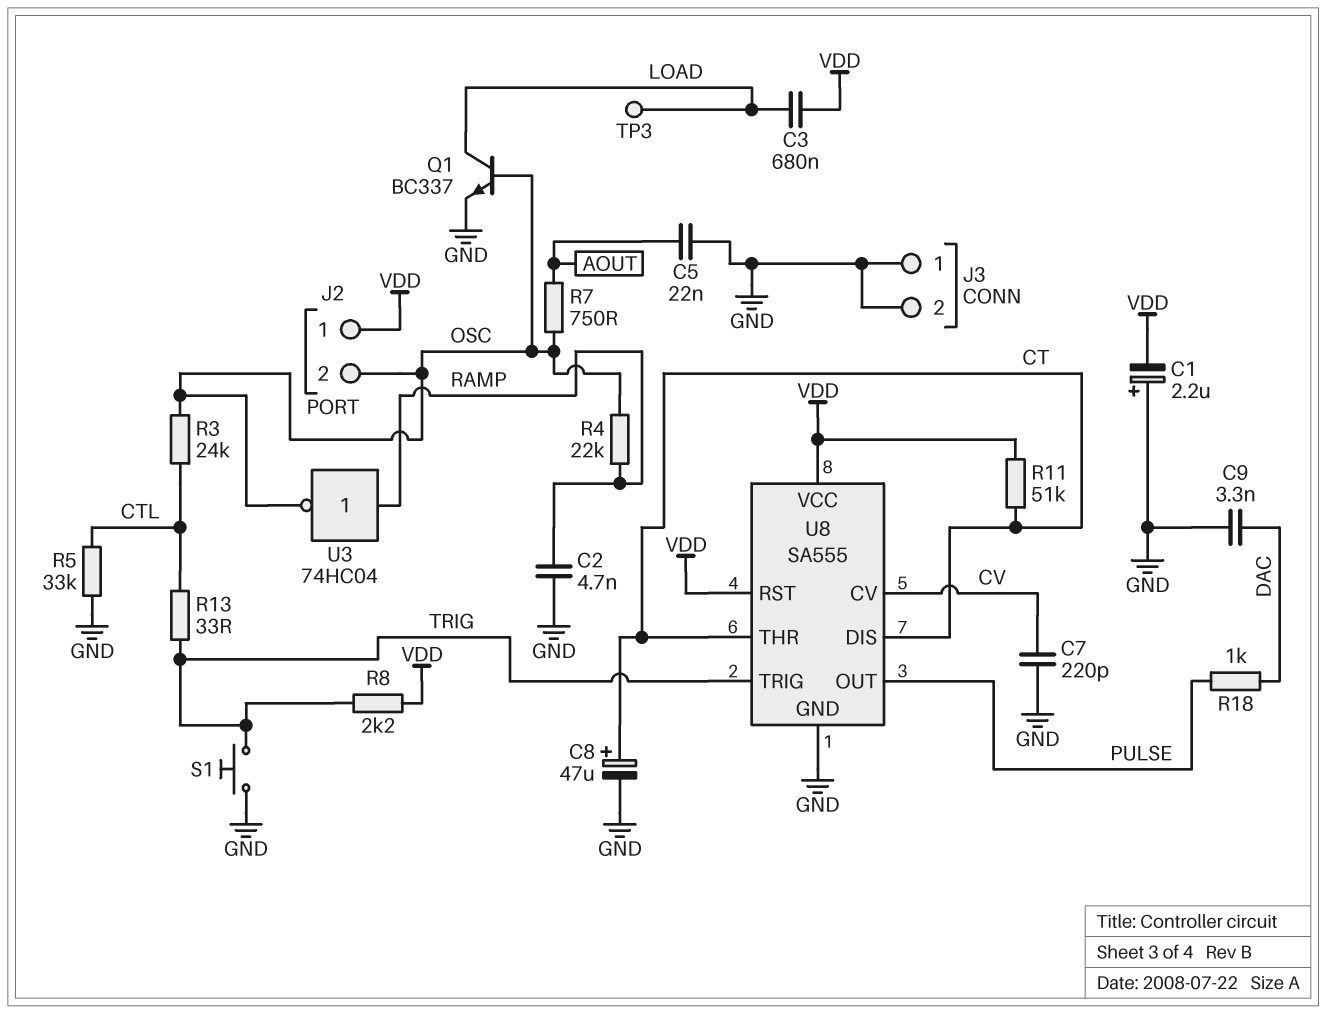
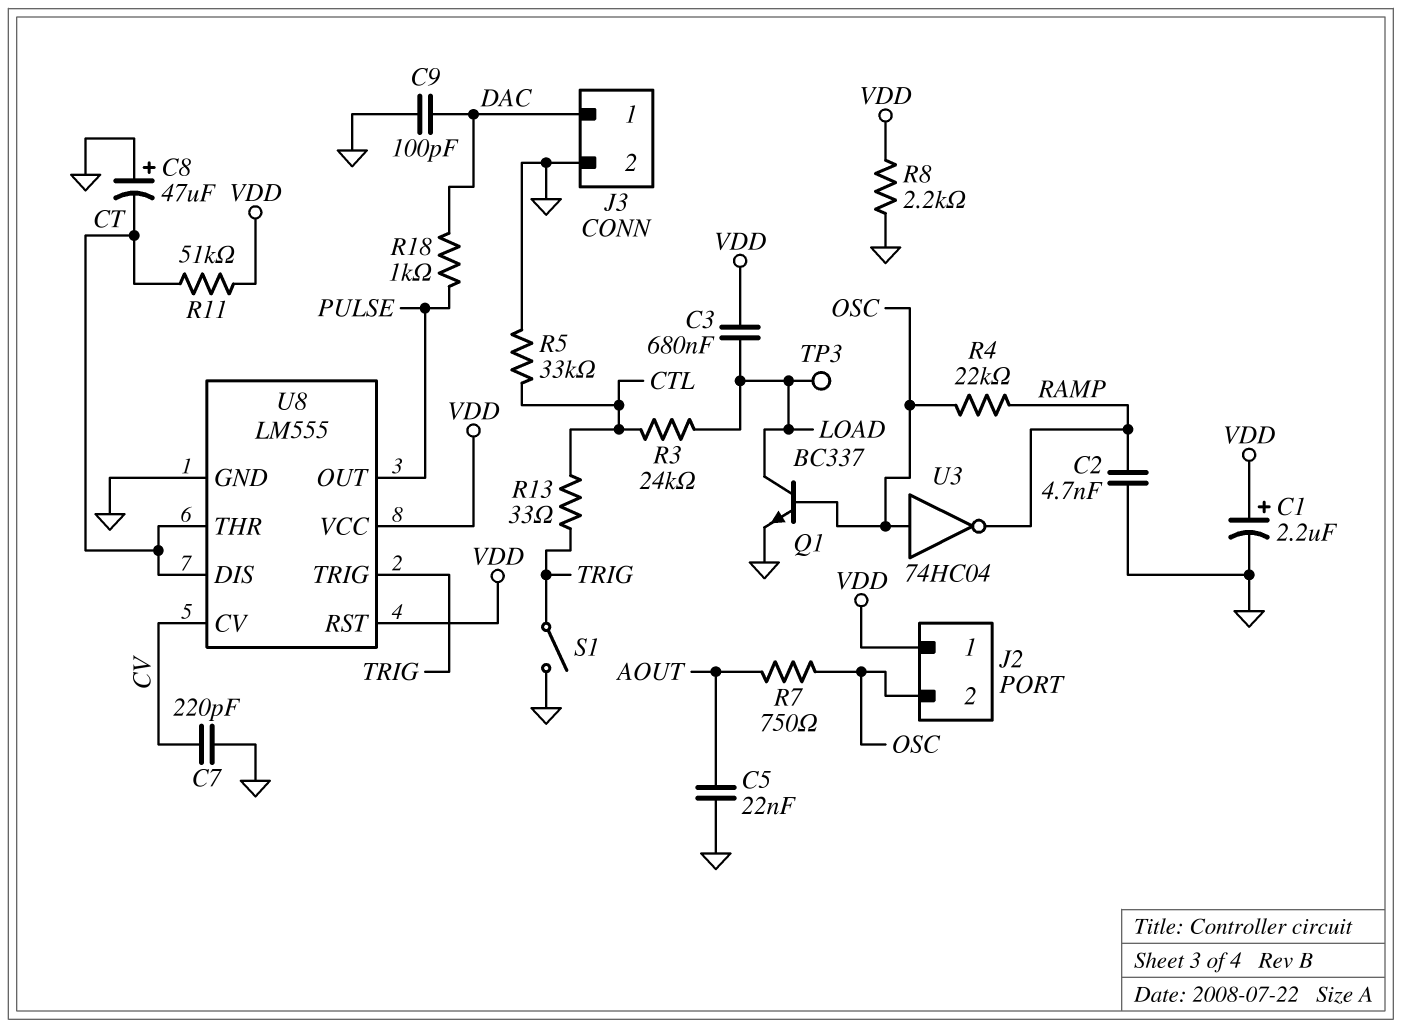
C1: 2.2uF (plus GND, minus VDD) -> 2.2uF (plus VDD, minus GND)
C8: 47uF (plus CT, minus GND) -> 47uF (plus GND, minus CT)
C9: 3.3nF (DAC, GND) -> 100pF (DAC, GND)
J3 pin 1: GND -> DAC
R3: 24k (CTL, OSC) -> 24k (CTL, LOAD)
R8: 2.2k (TRIG, VDD) -> 2.2k (GND, VDD)
S1: button (GND, TRIG) -> switch (GND, TRIG)
U3: NOT 74HC04 (in RAMP, out OSC) -> NOT 74HC04 (in OSC, out RAMP)
U8: SA555 -> LM555

